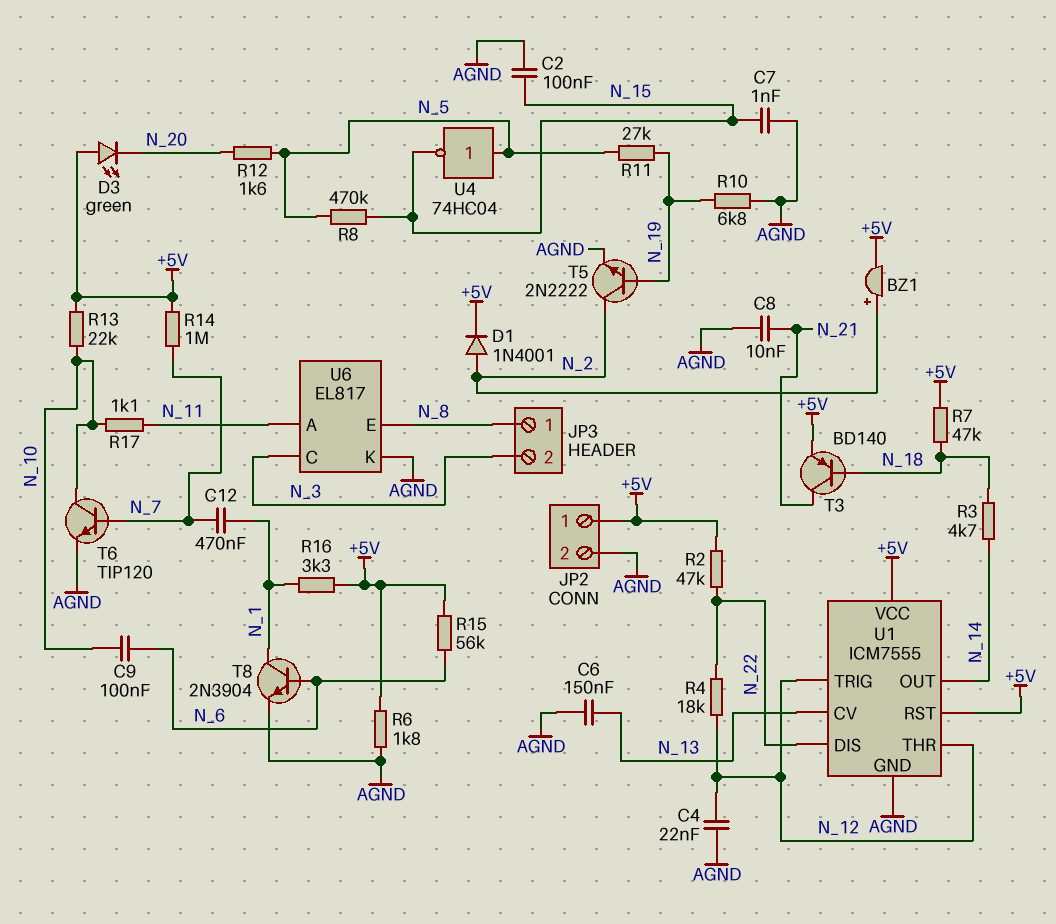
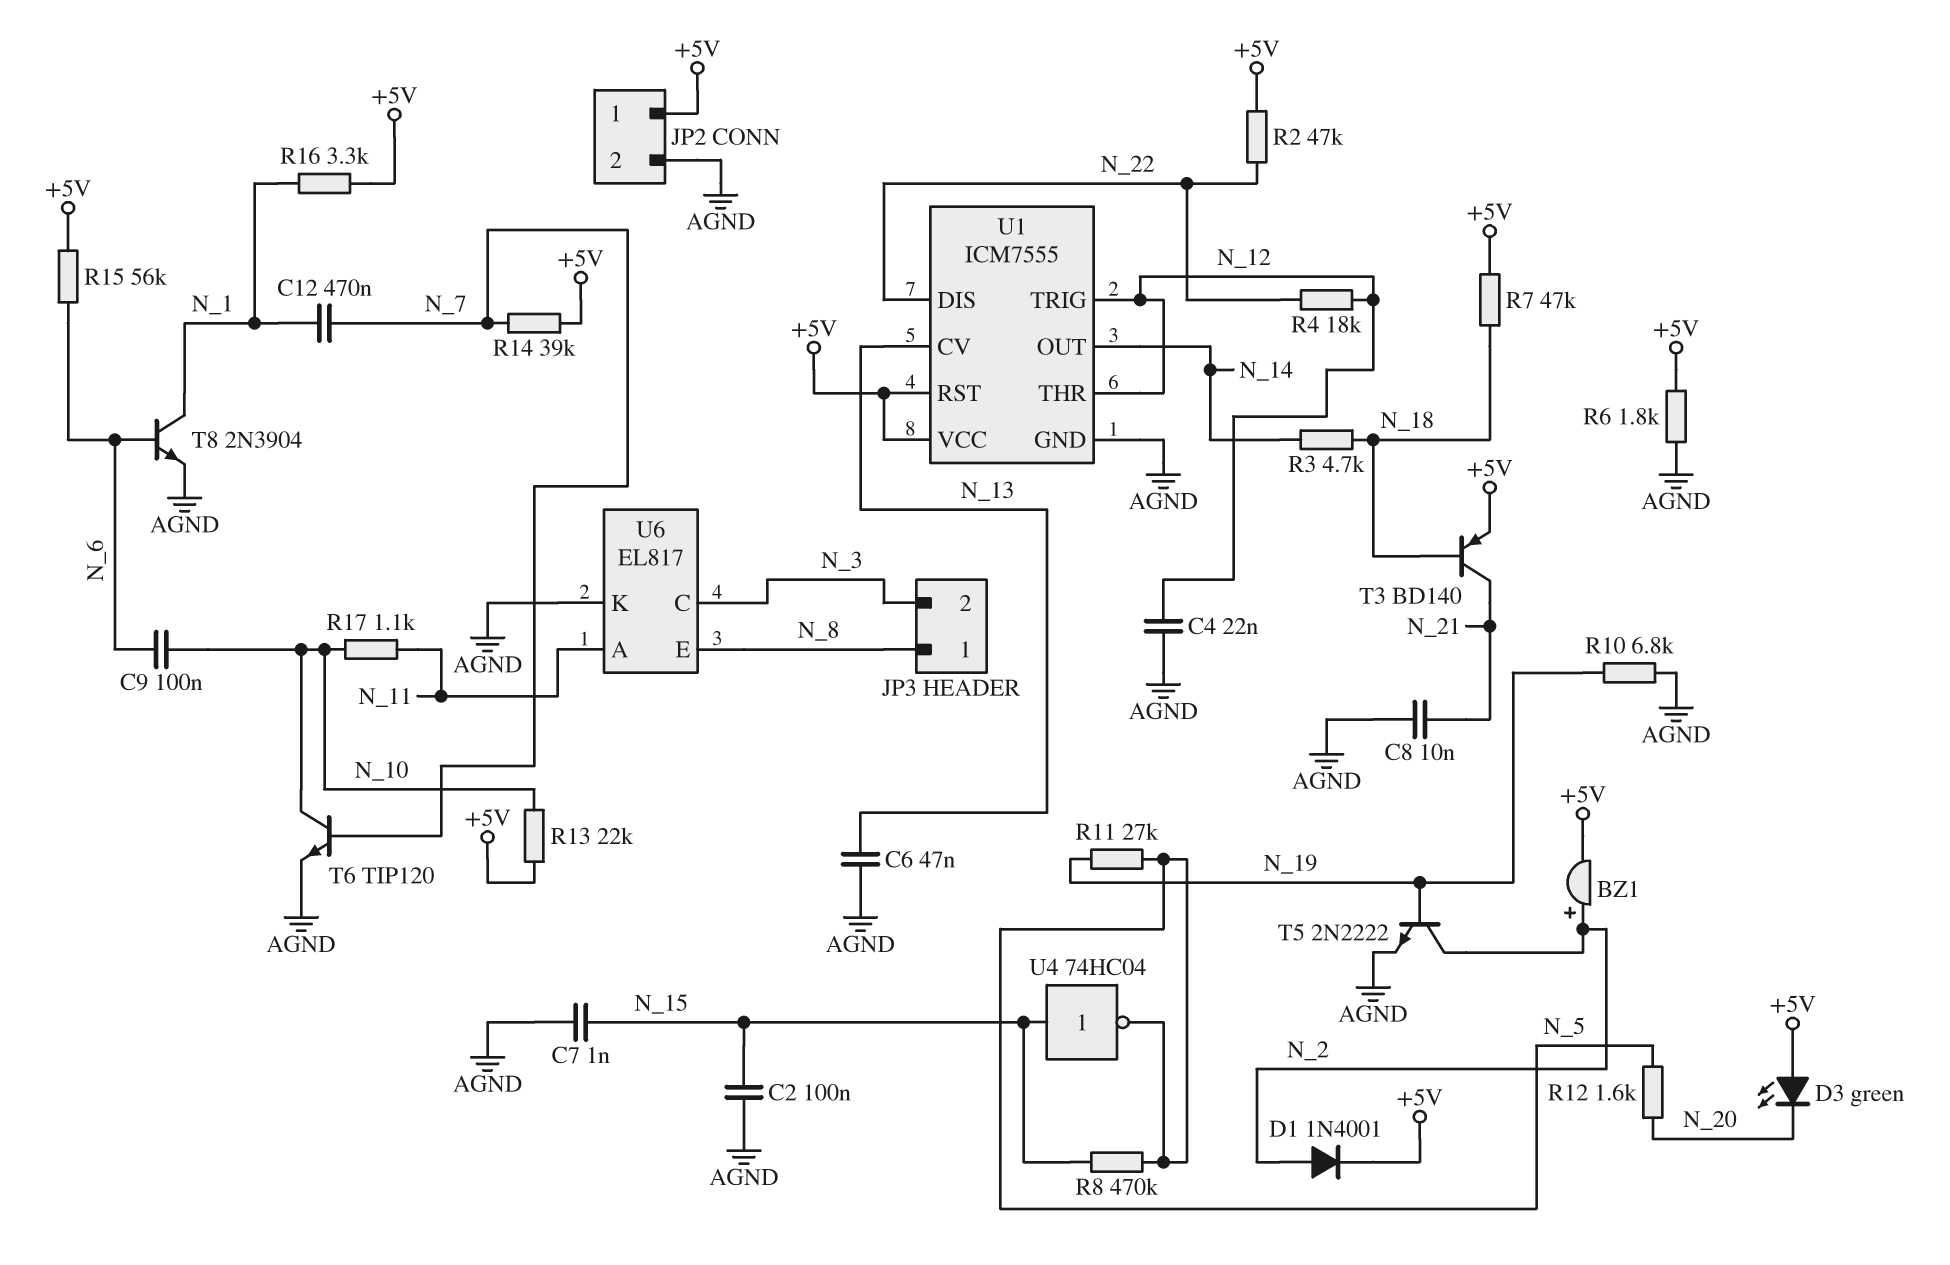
C6: 150nF (AGND, N_13) -> 47nF (AGND, N_13)
R14: 1M (+5V, N_7) -> 39k (+5V, N_7)
U4: NOT 74HC04 (in N_5, out N_15) -> NOT 74HC04 (in N_15, out N_5)

